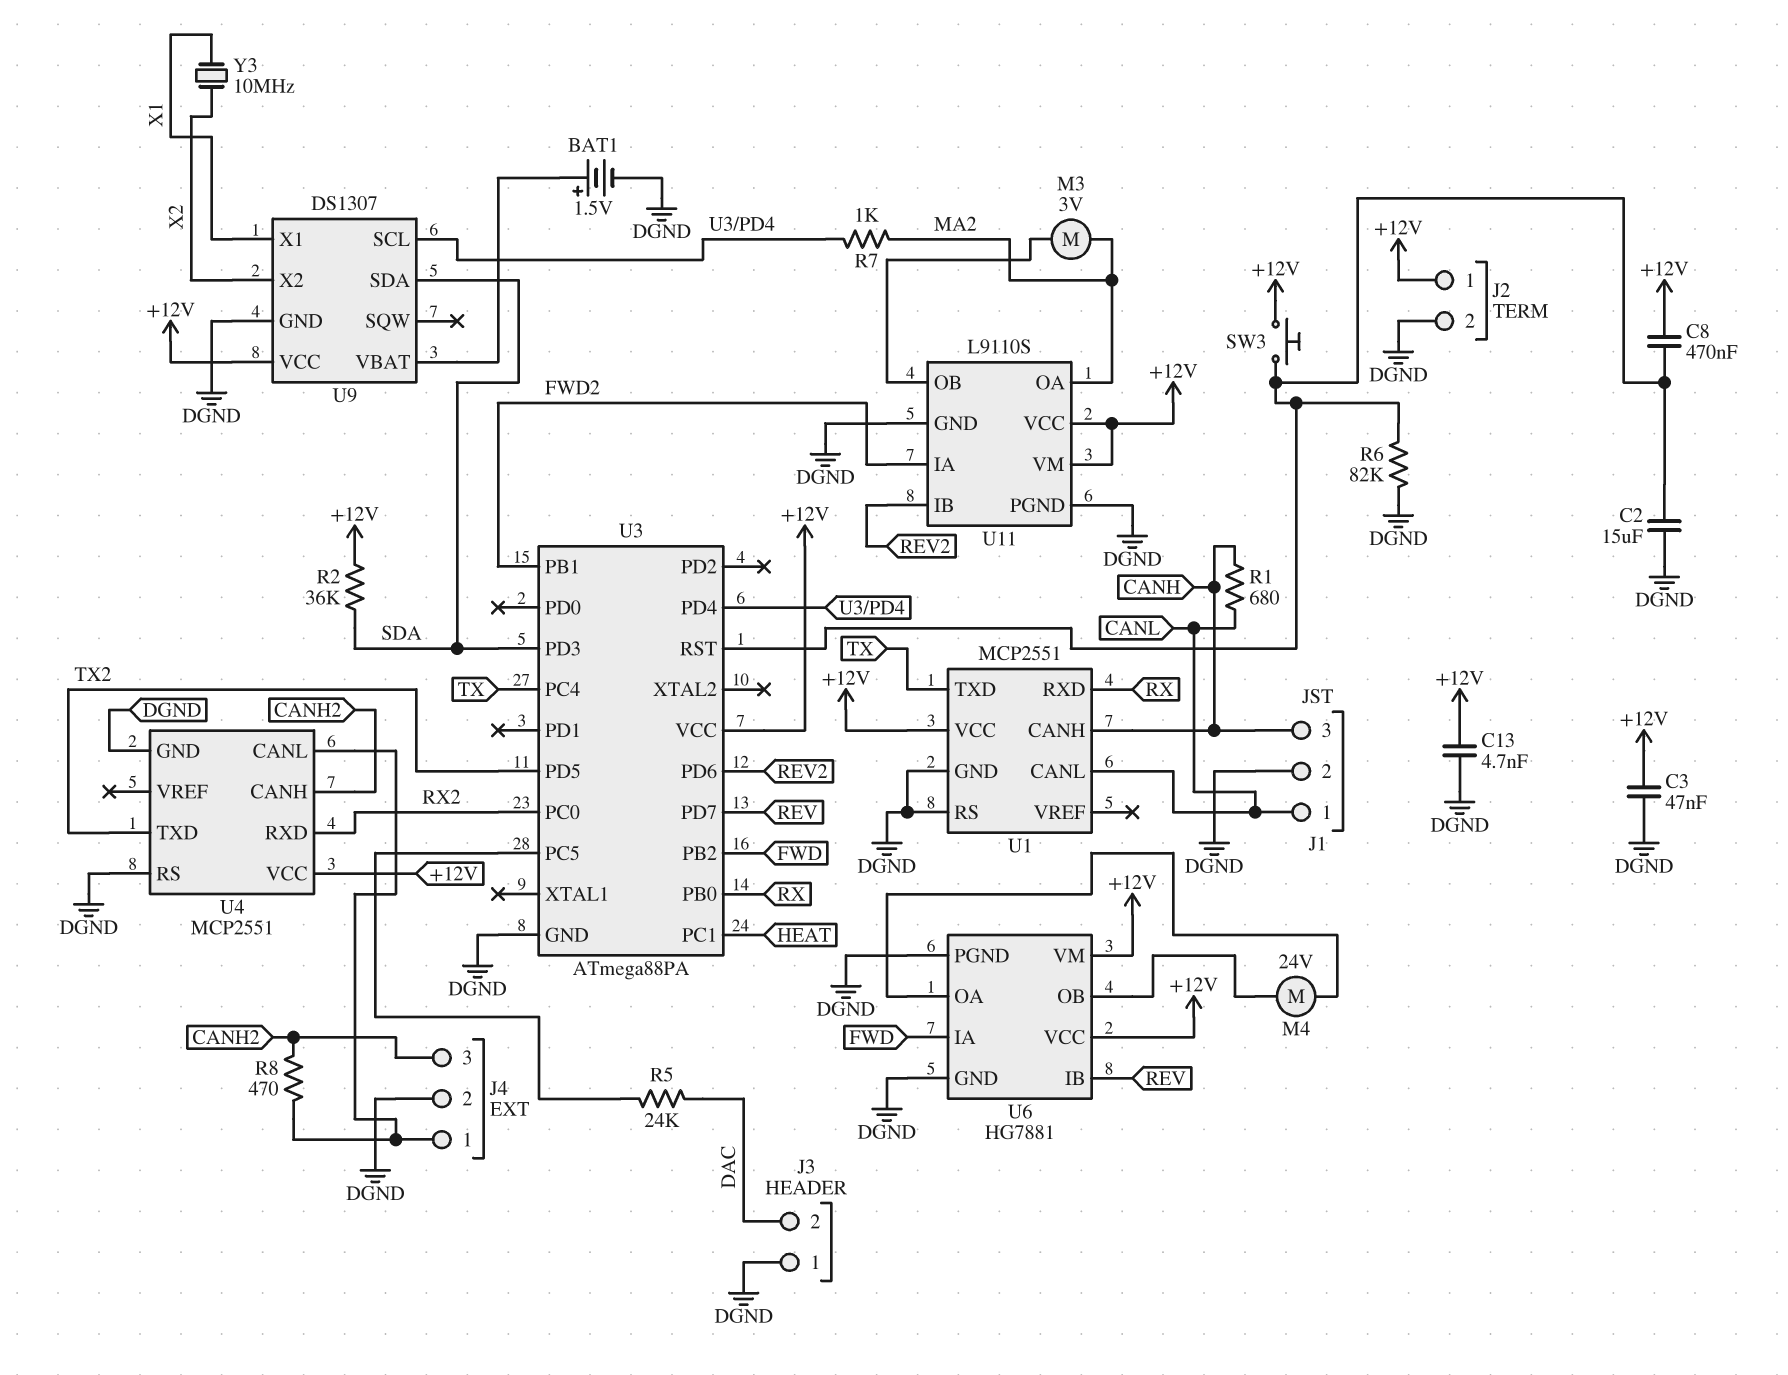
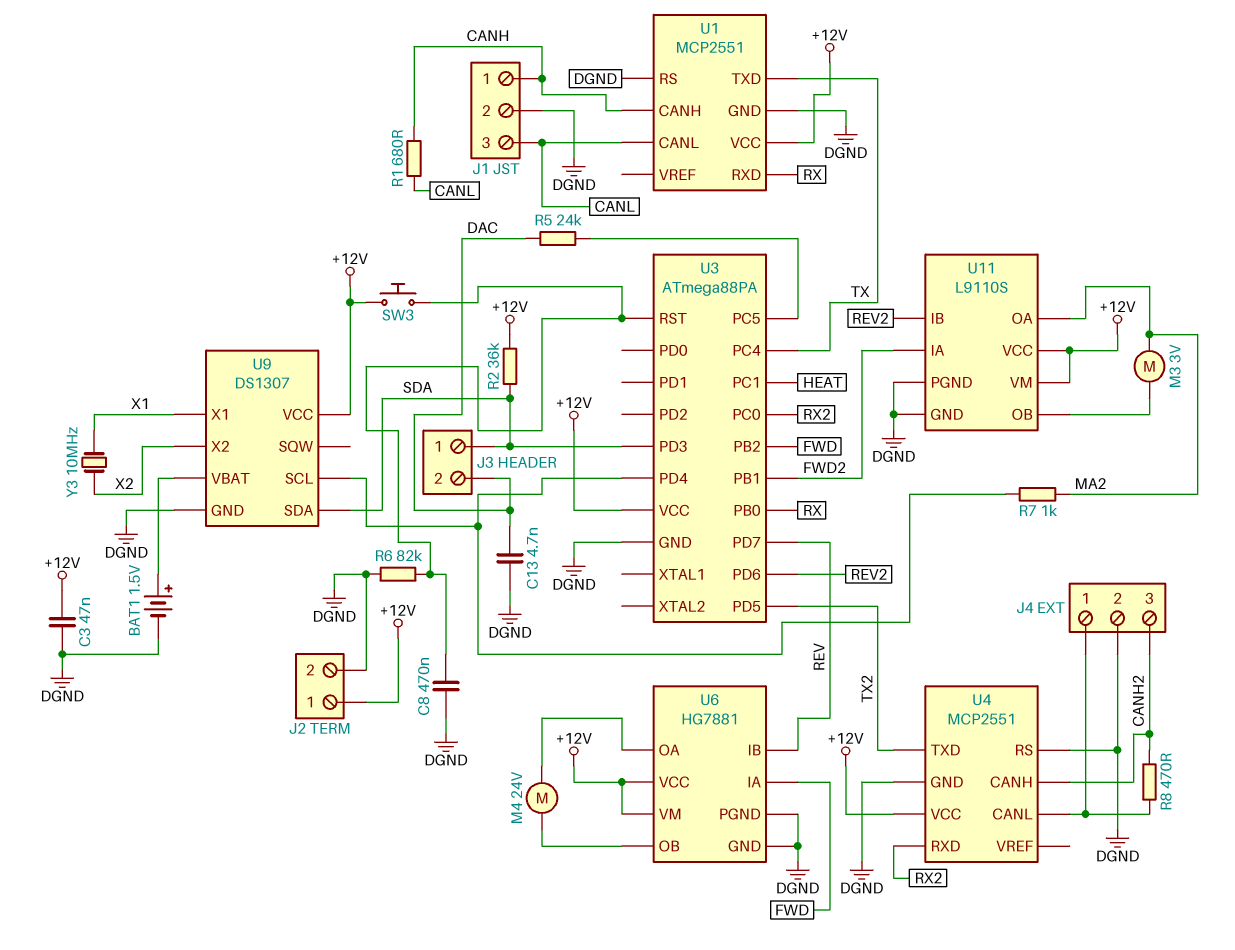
C2: 15uF (DGND, U3/RST) -> none
C8: 470nF (+12V, U3/RST) -> 470nF (DGND, U3/RST)
C13: 4.7nF (+12V, DGND) -> 4.7nF (DAC, DGND)
J1 pin 1: CANL -> CANH
J1 pin 3: CANH -> CANL
J3 pin 1: DGND -> SDA

